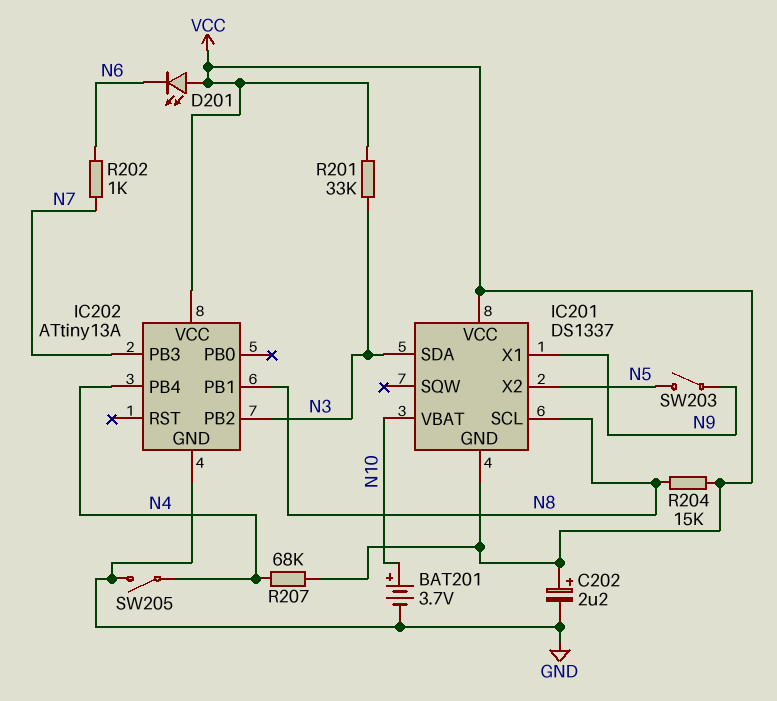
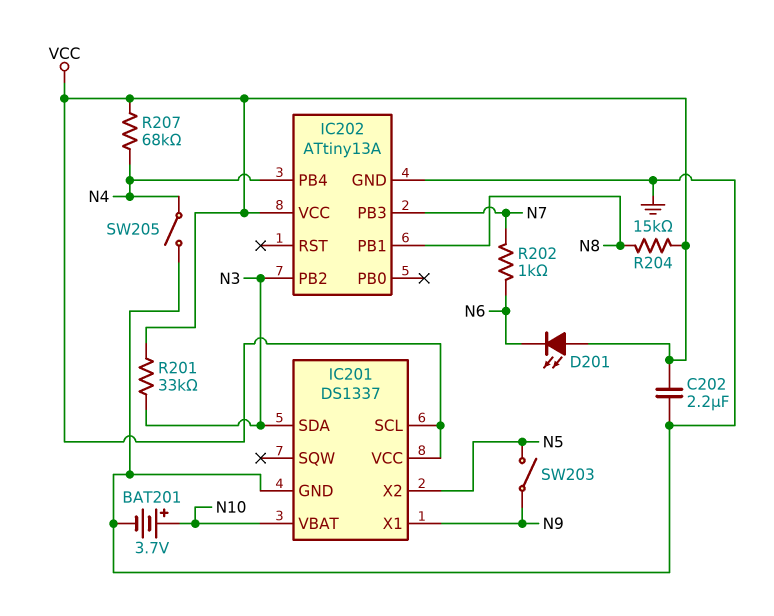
C202: 2.2uF (plus VCC, minus GND) -> 2.2uF (GND, VCC)
IC201 pin GND: VCC -> GND
IC201 pin SCL: N8 -> VCC

